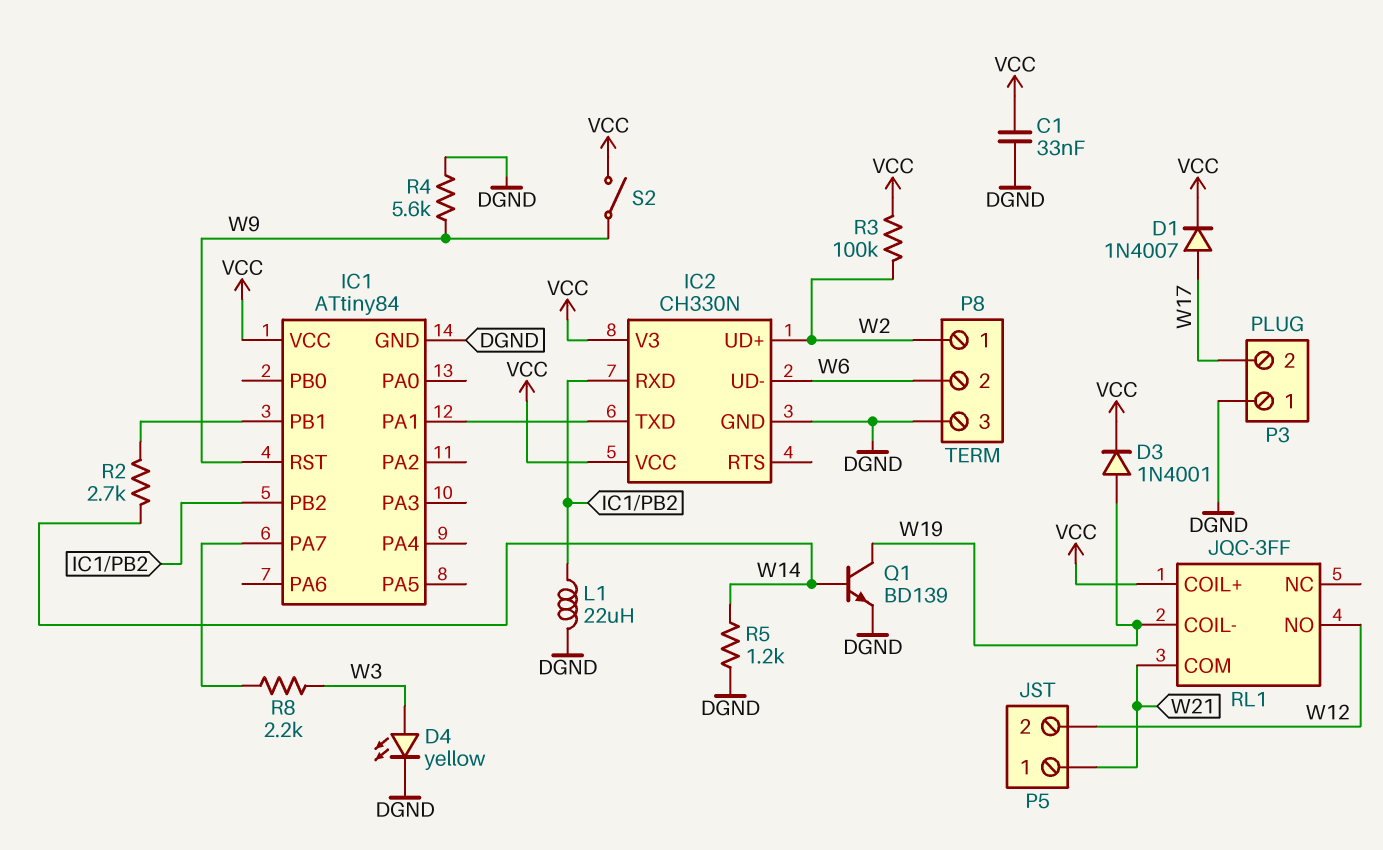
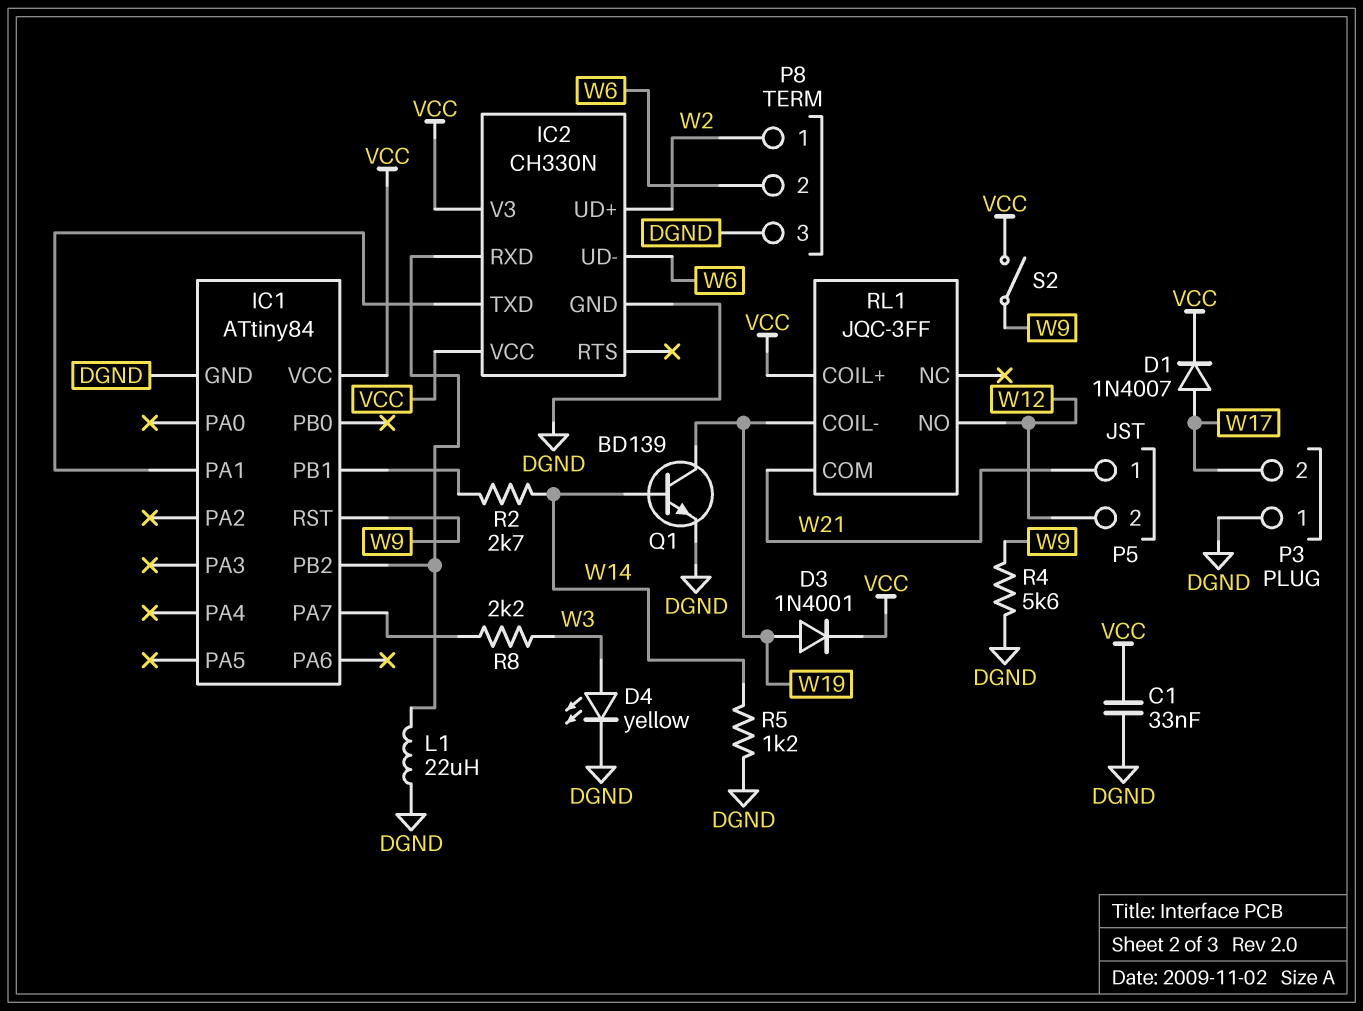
R3: 100k (VCC, W2) -> none

